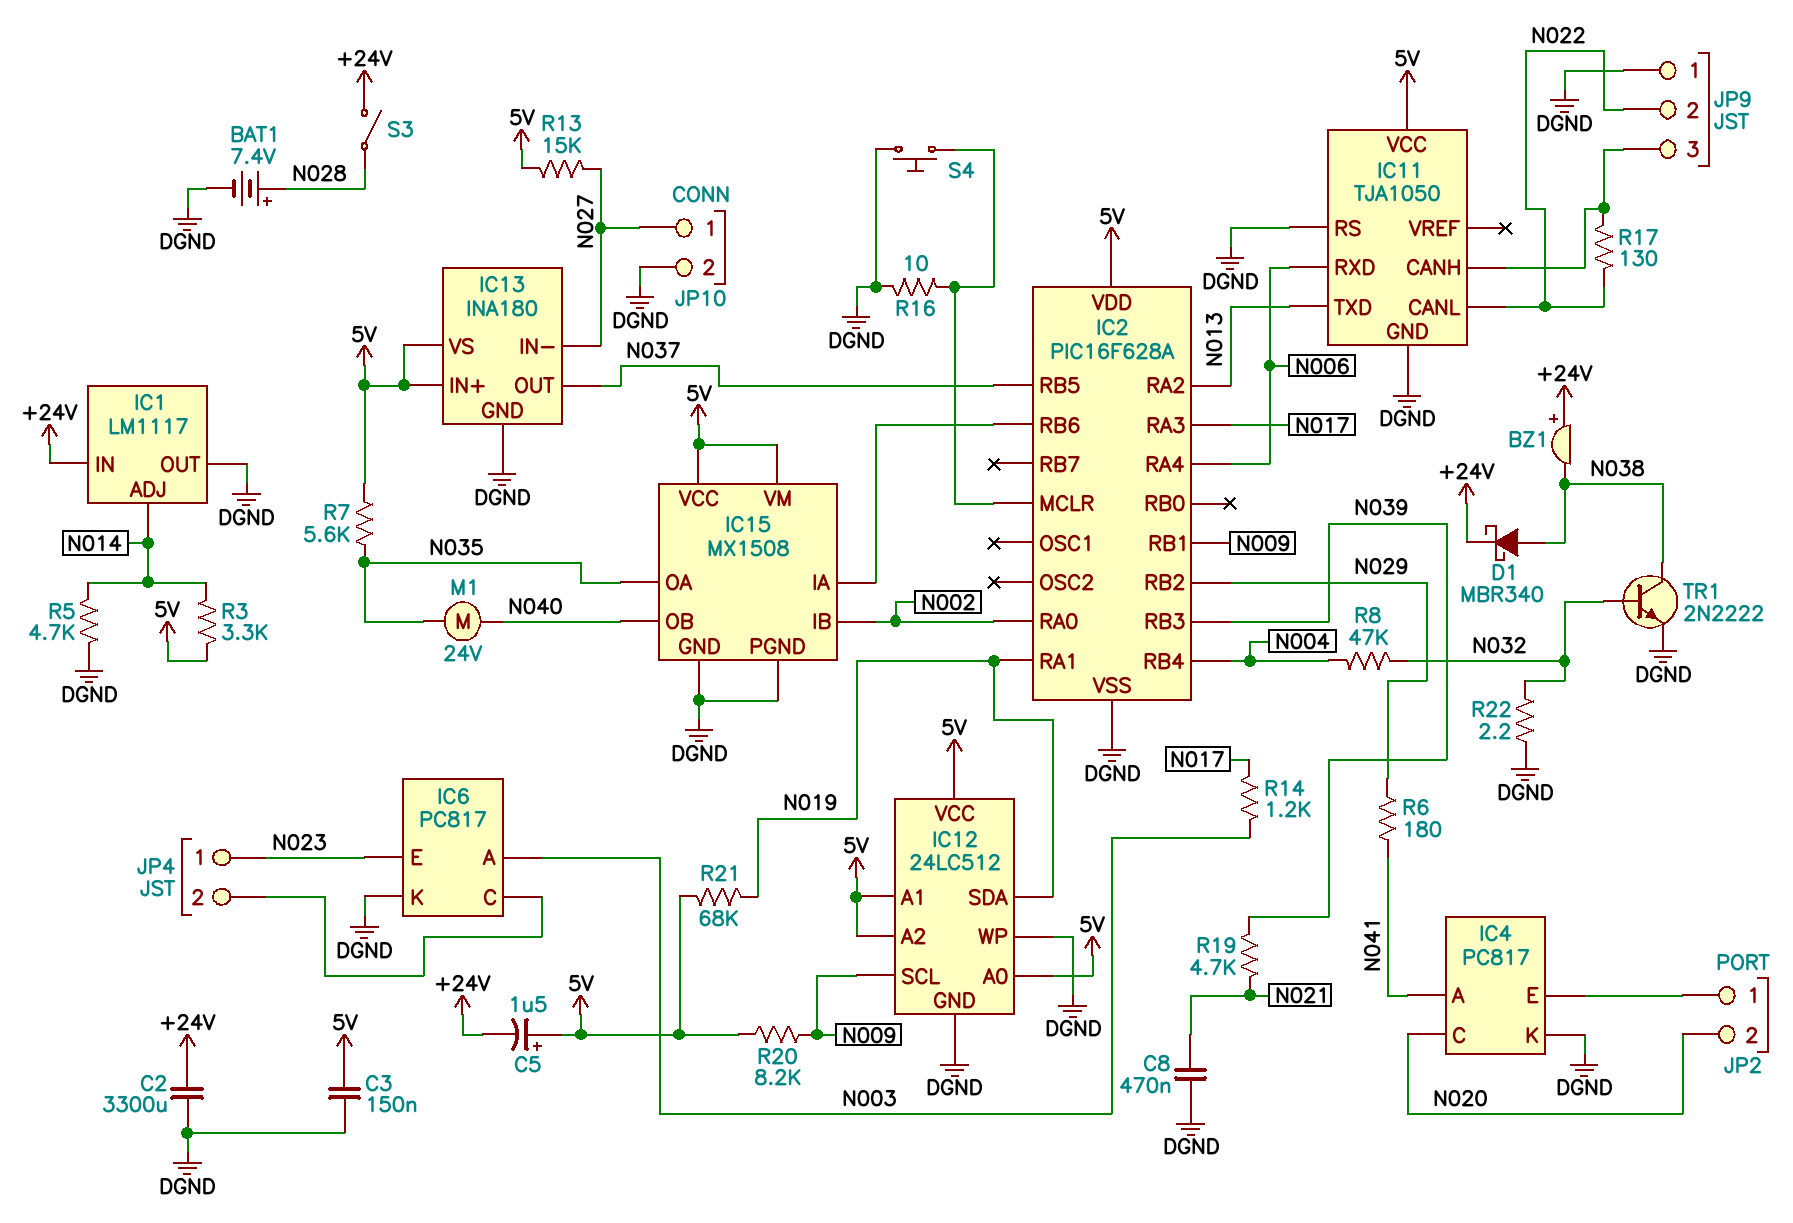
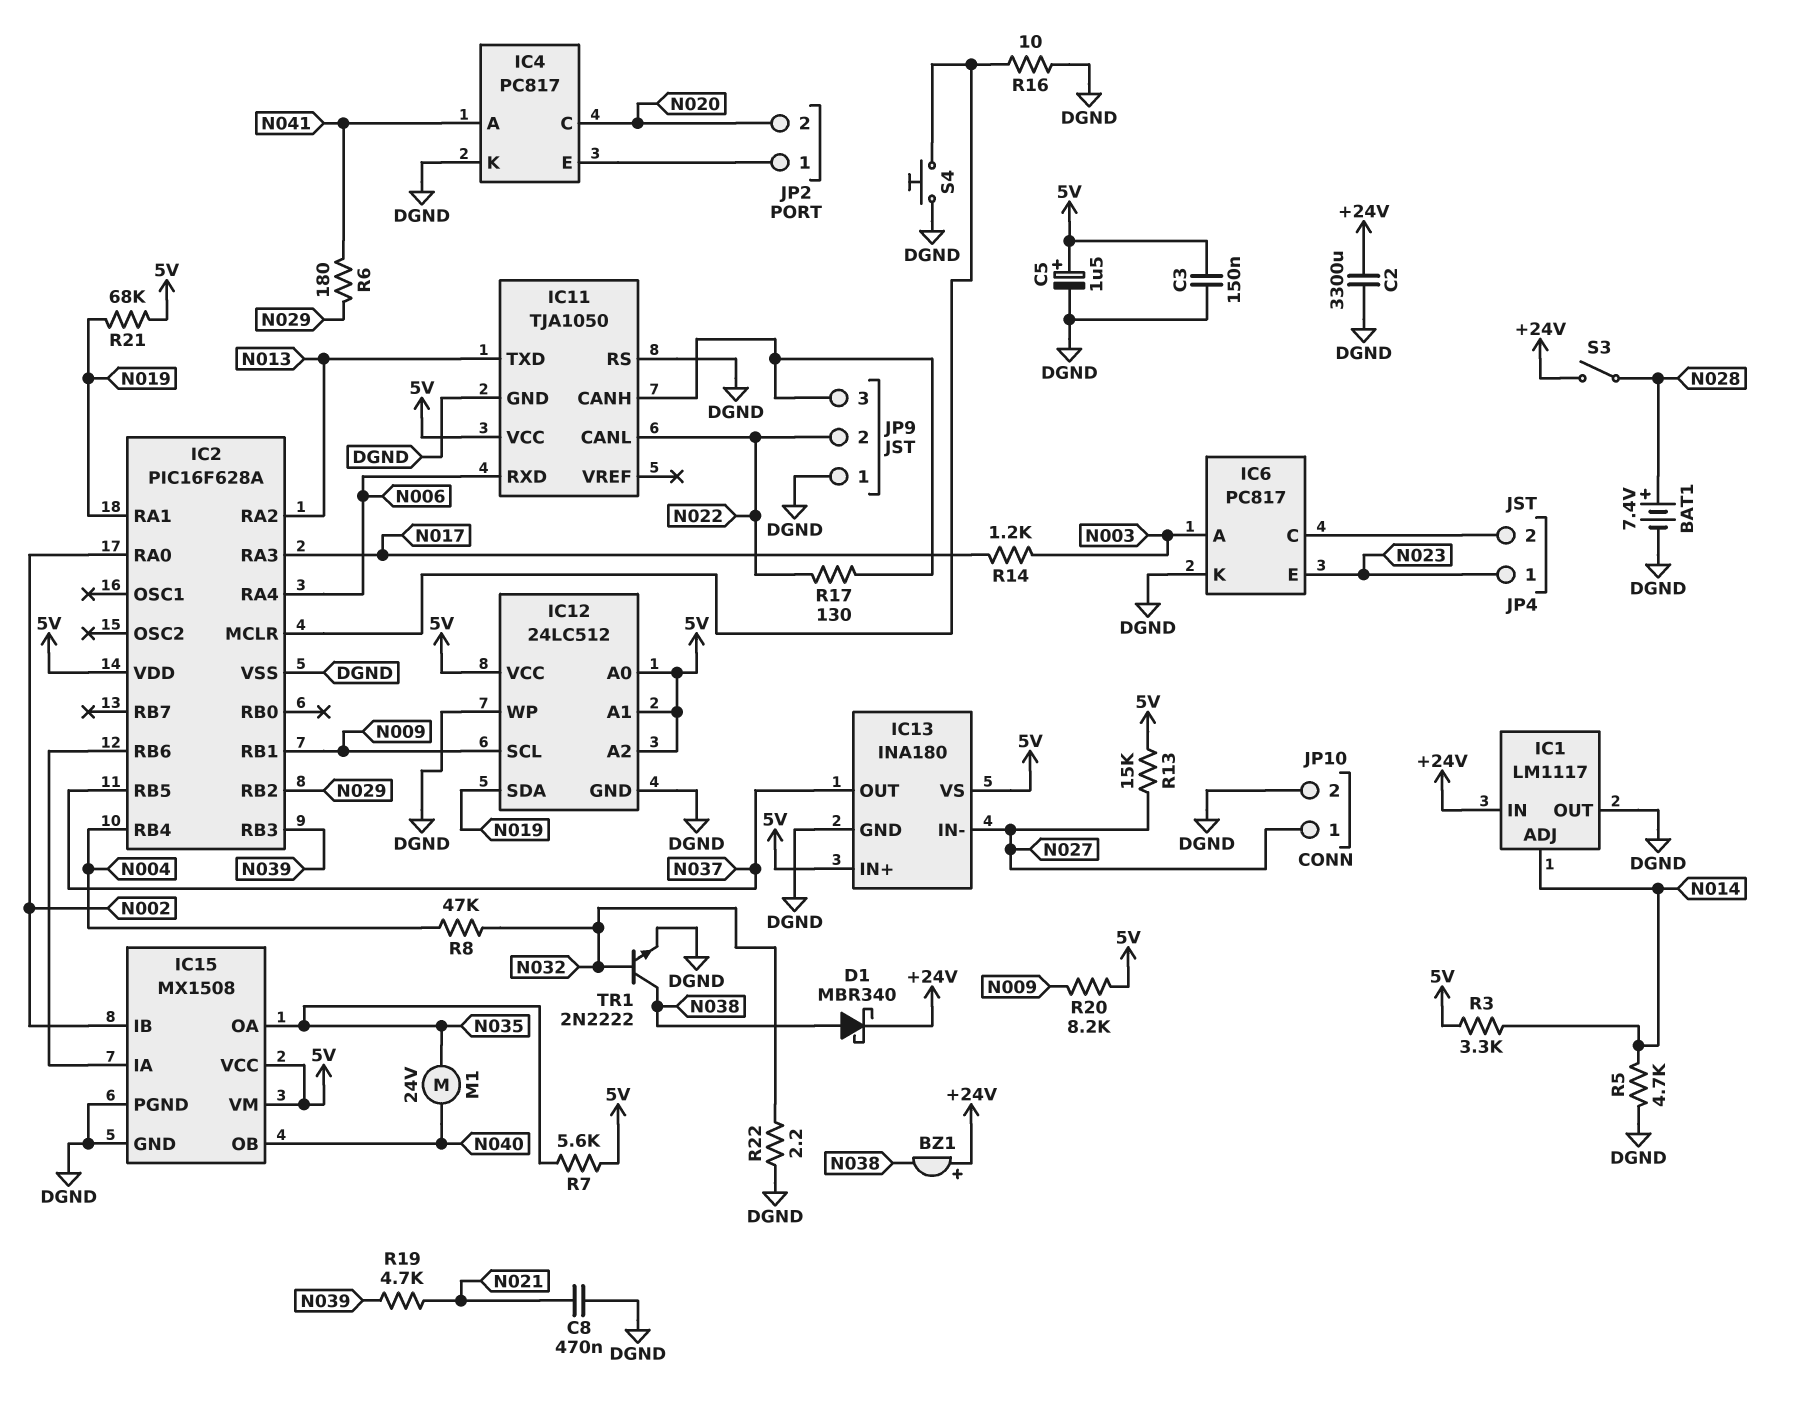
C5: 1.5uF (plus 5V, minus +24V) -> 1.5uF (plus 5V, minus DGND)

